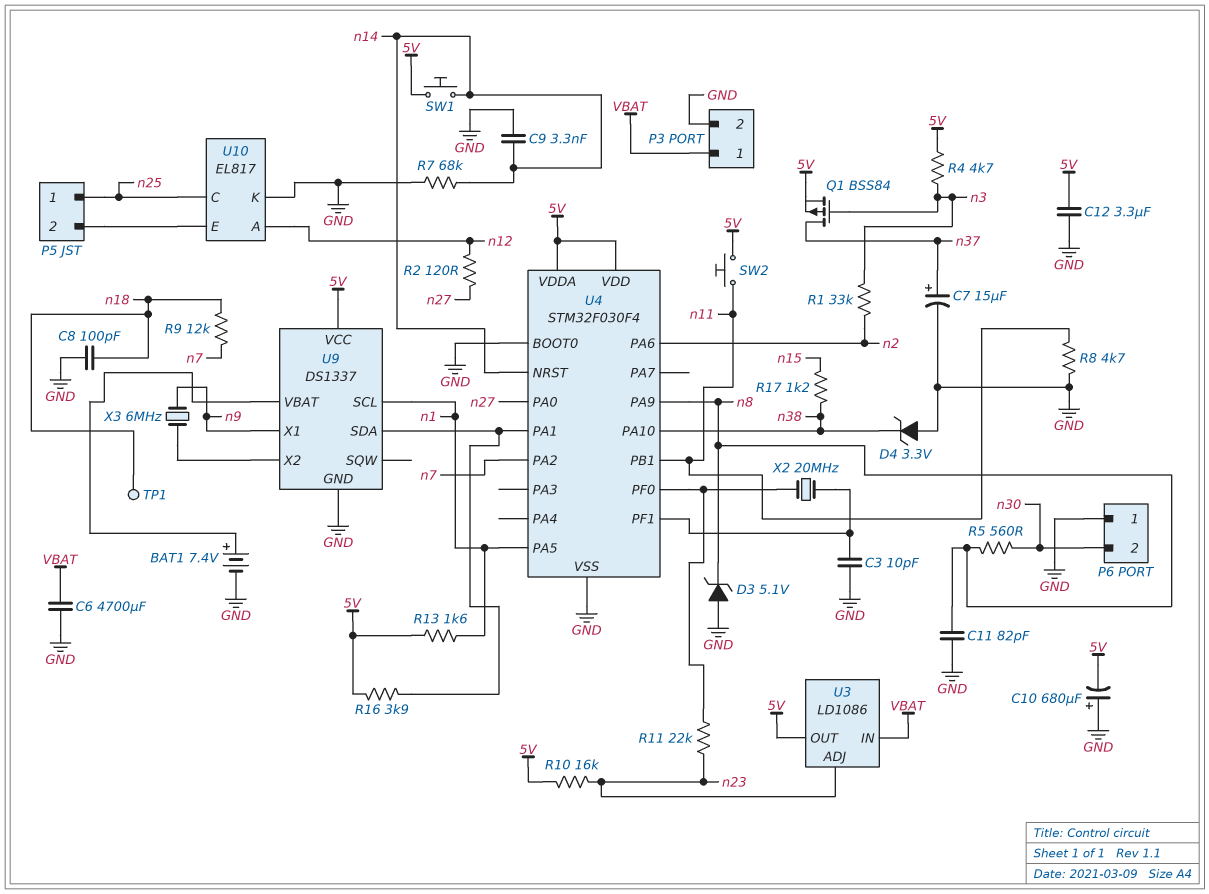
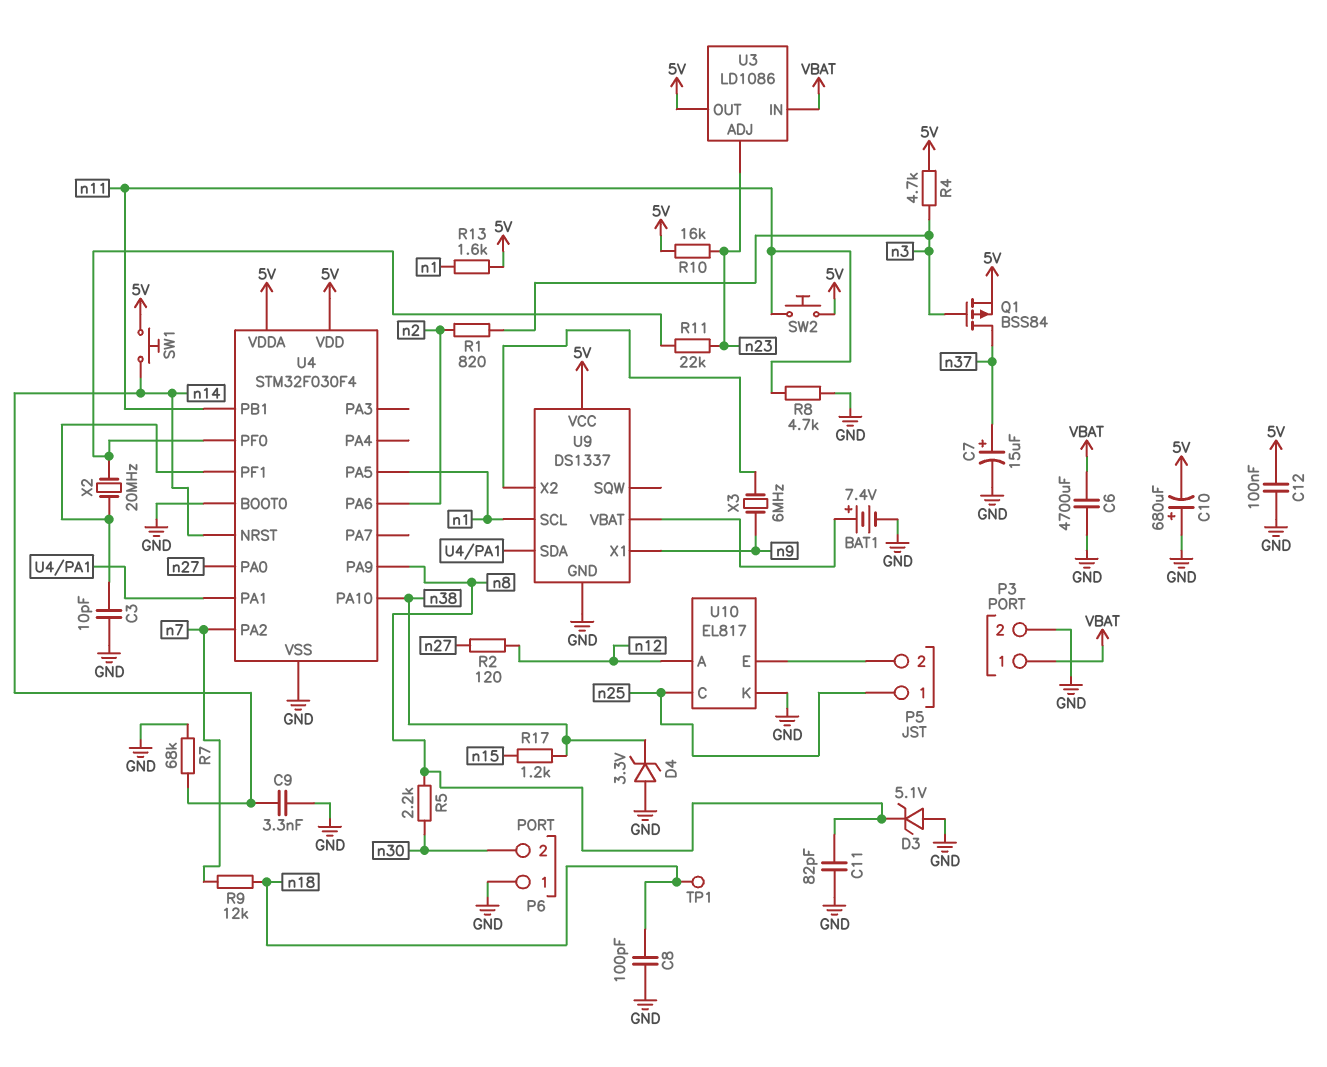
C12: 3.3uF (5V, GND) -> 100nF (5V, GND)
R1: 33k (n2, n3) -> 820 (n2, n3)
R5: 560 (n8, n30) -> 2.2k (n8, n30)
R16: 3.9k (5V, U4/PA1) -> none

